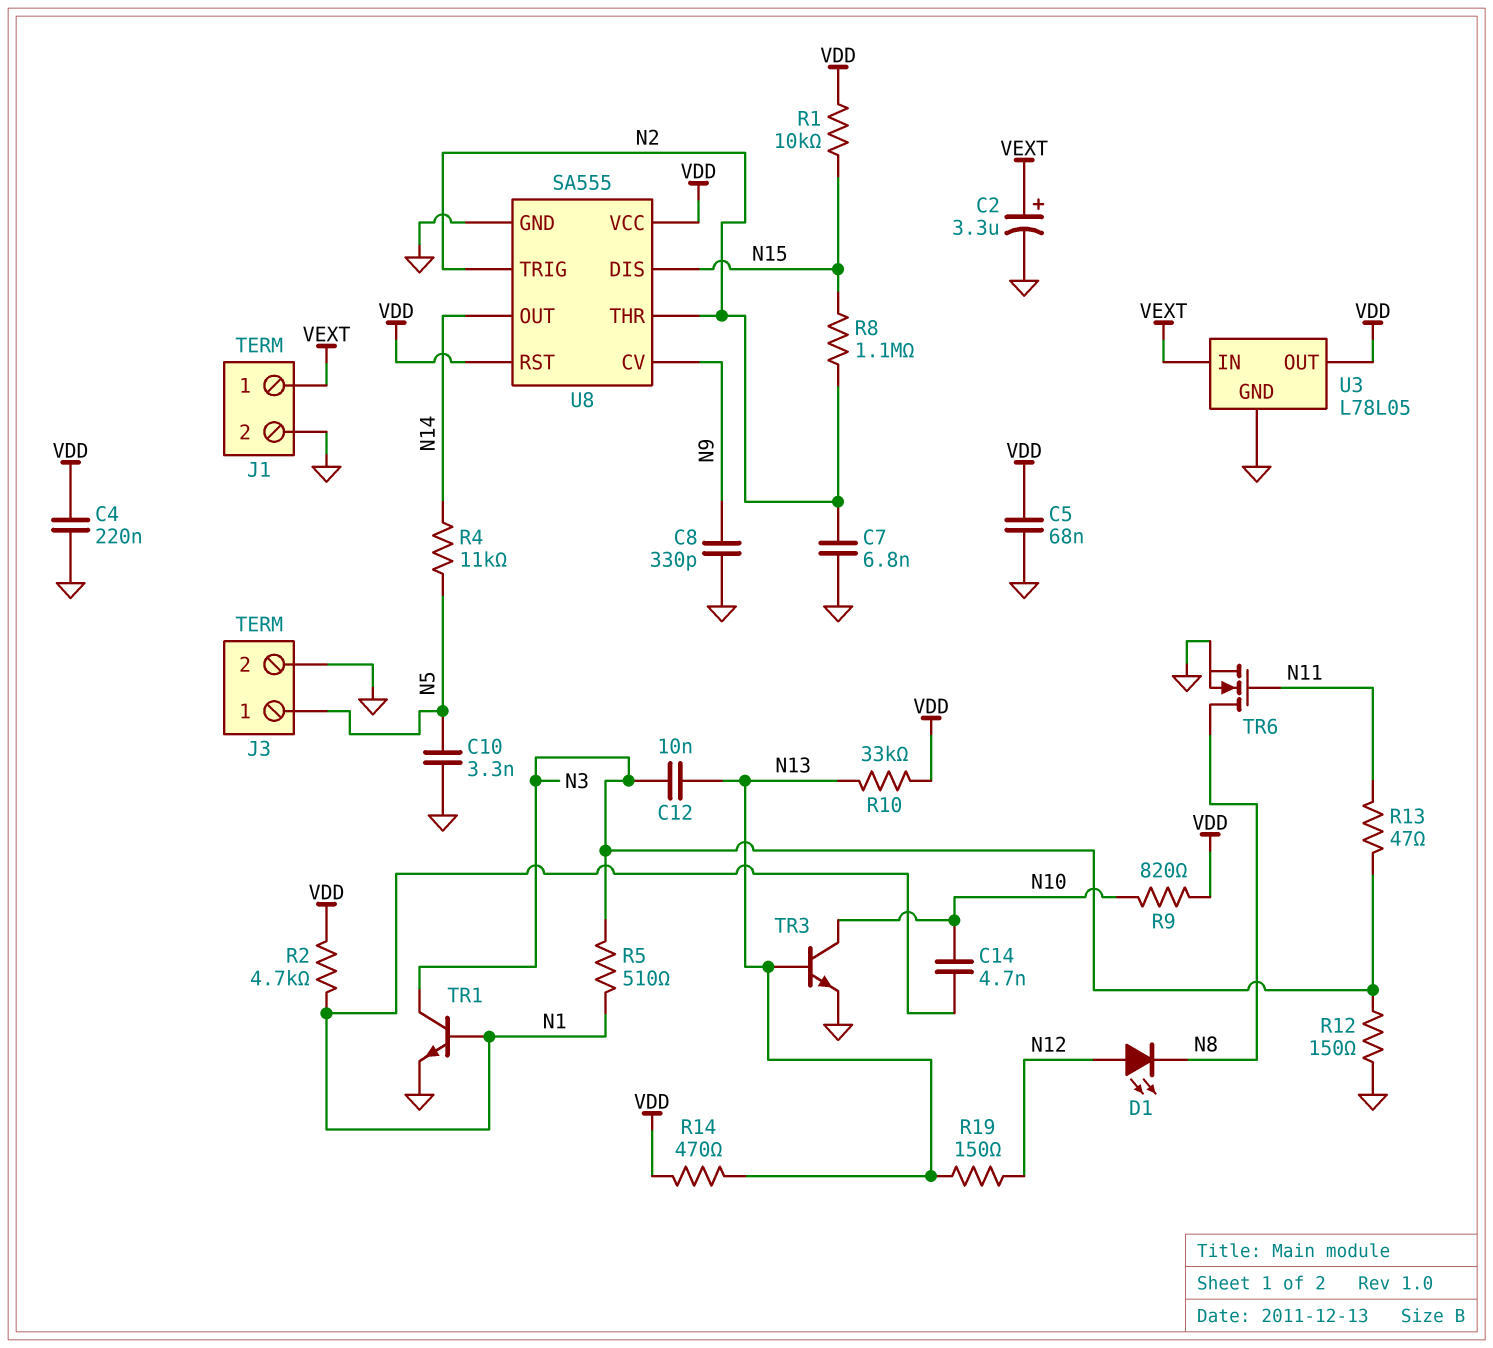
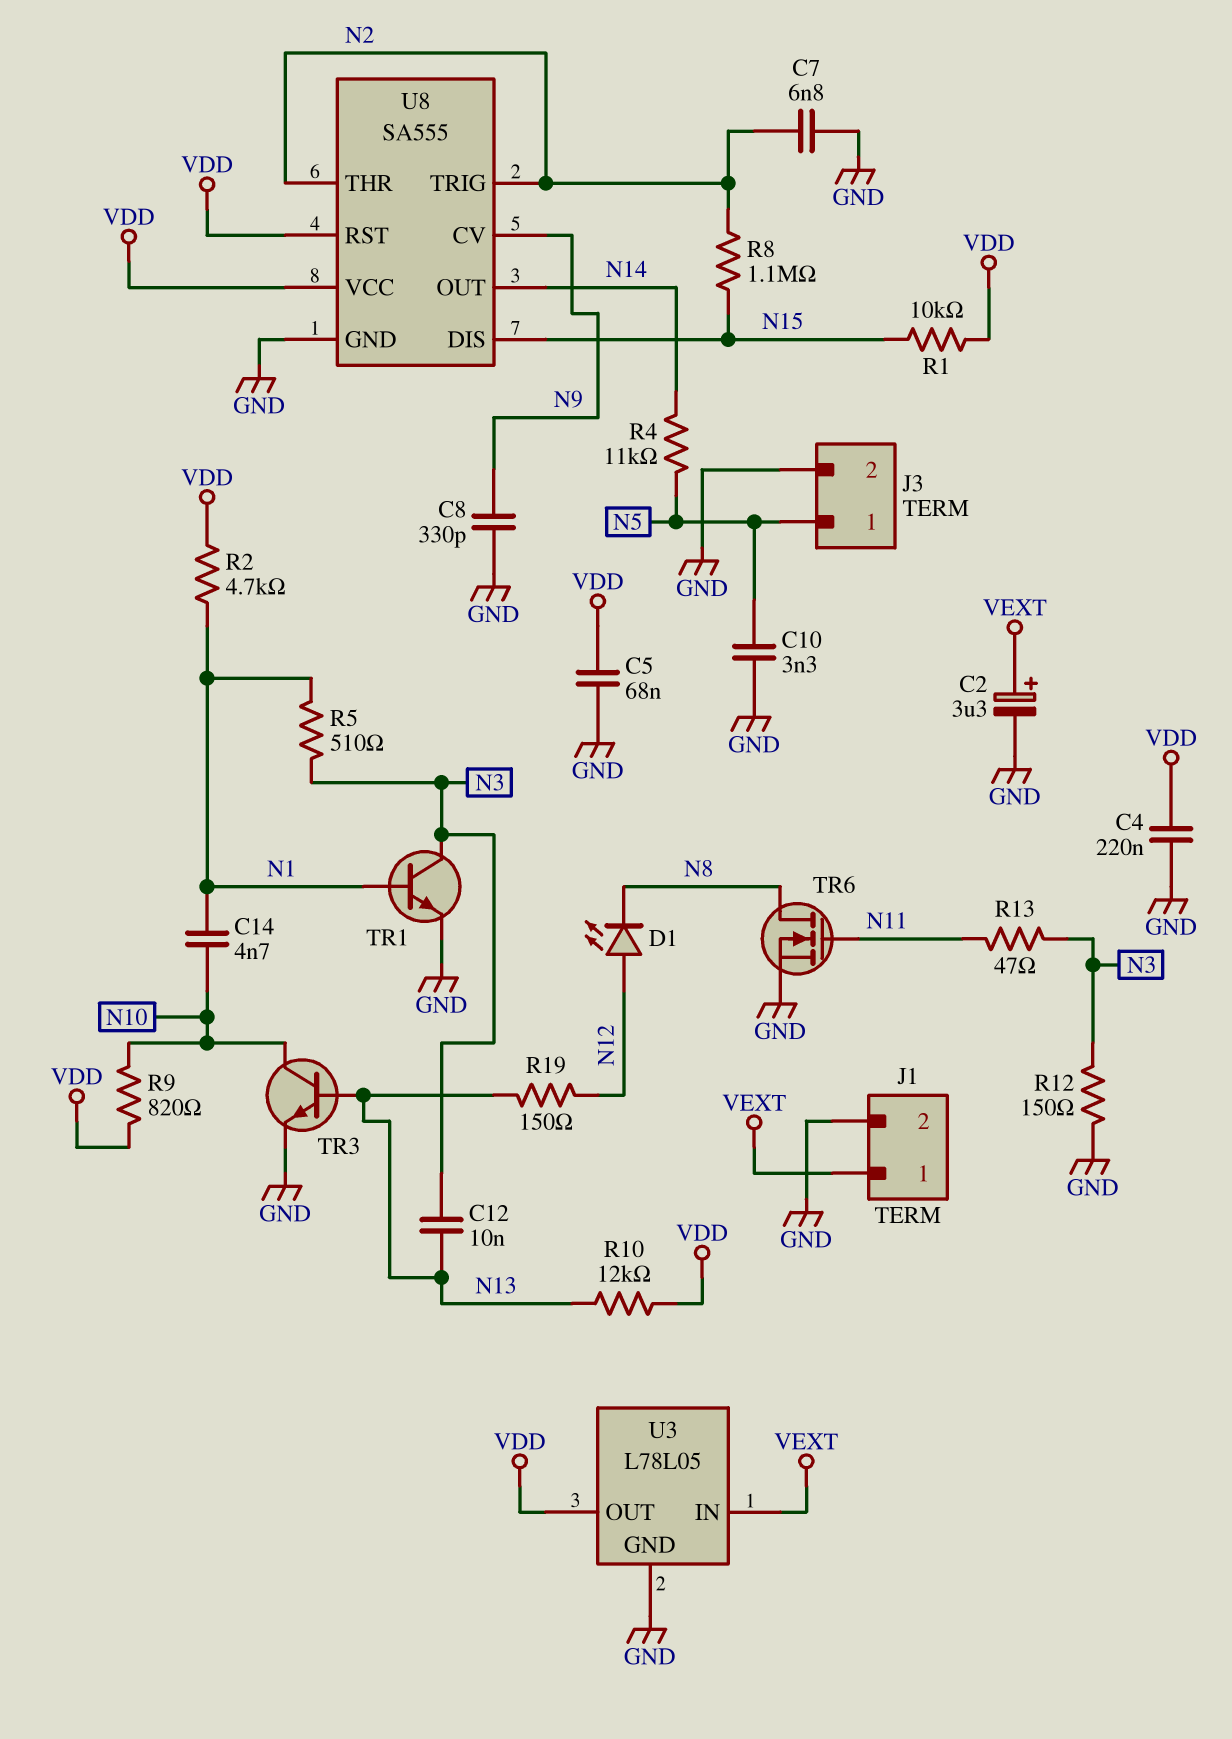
R10: 33k (N13, VDD) -> 12k (N13, VDD)
R14: 470 (N13, VDD) -> none

